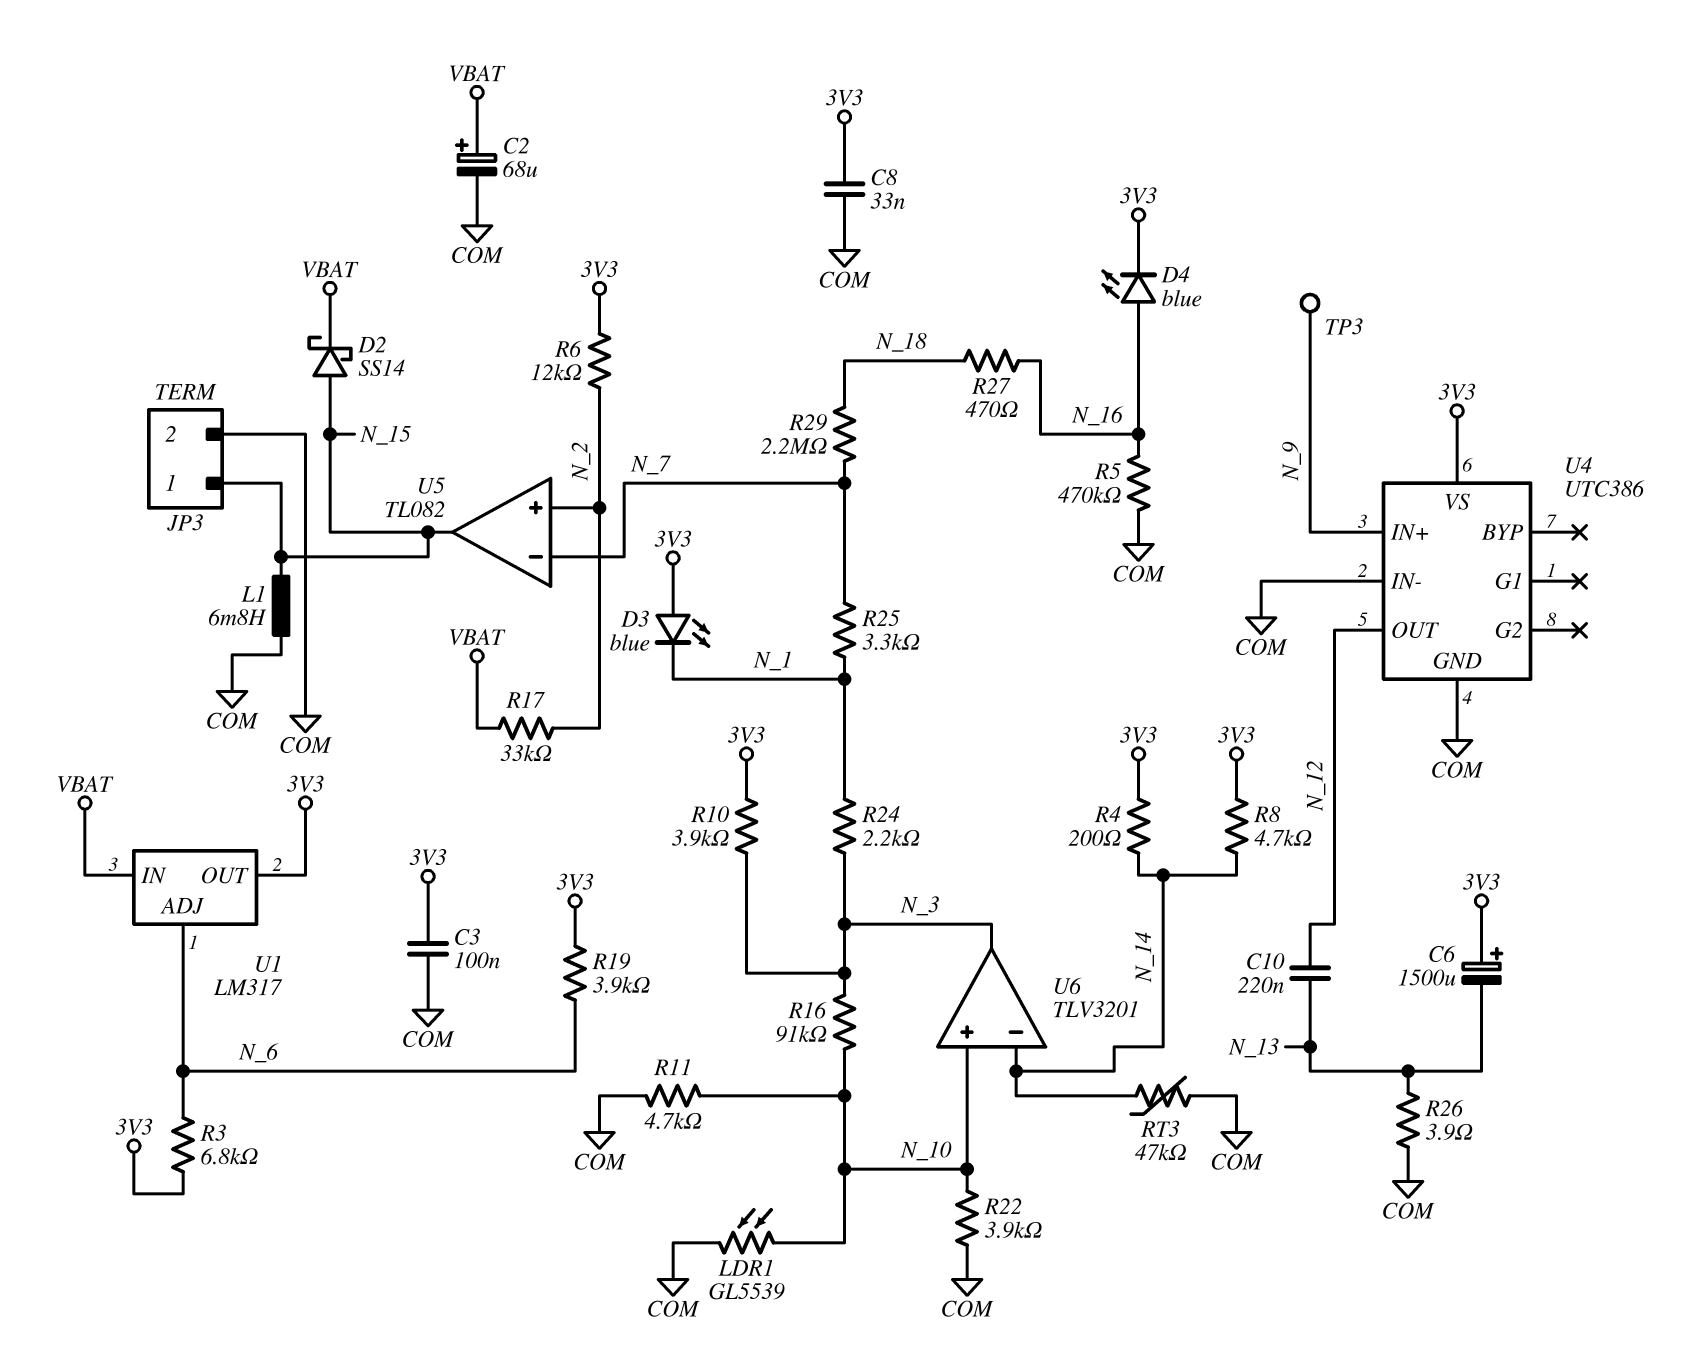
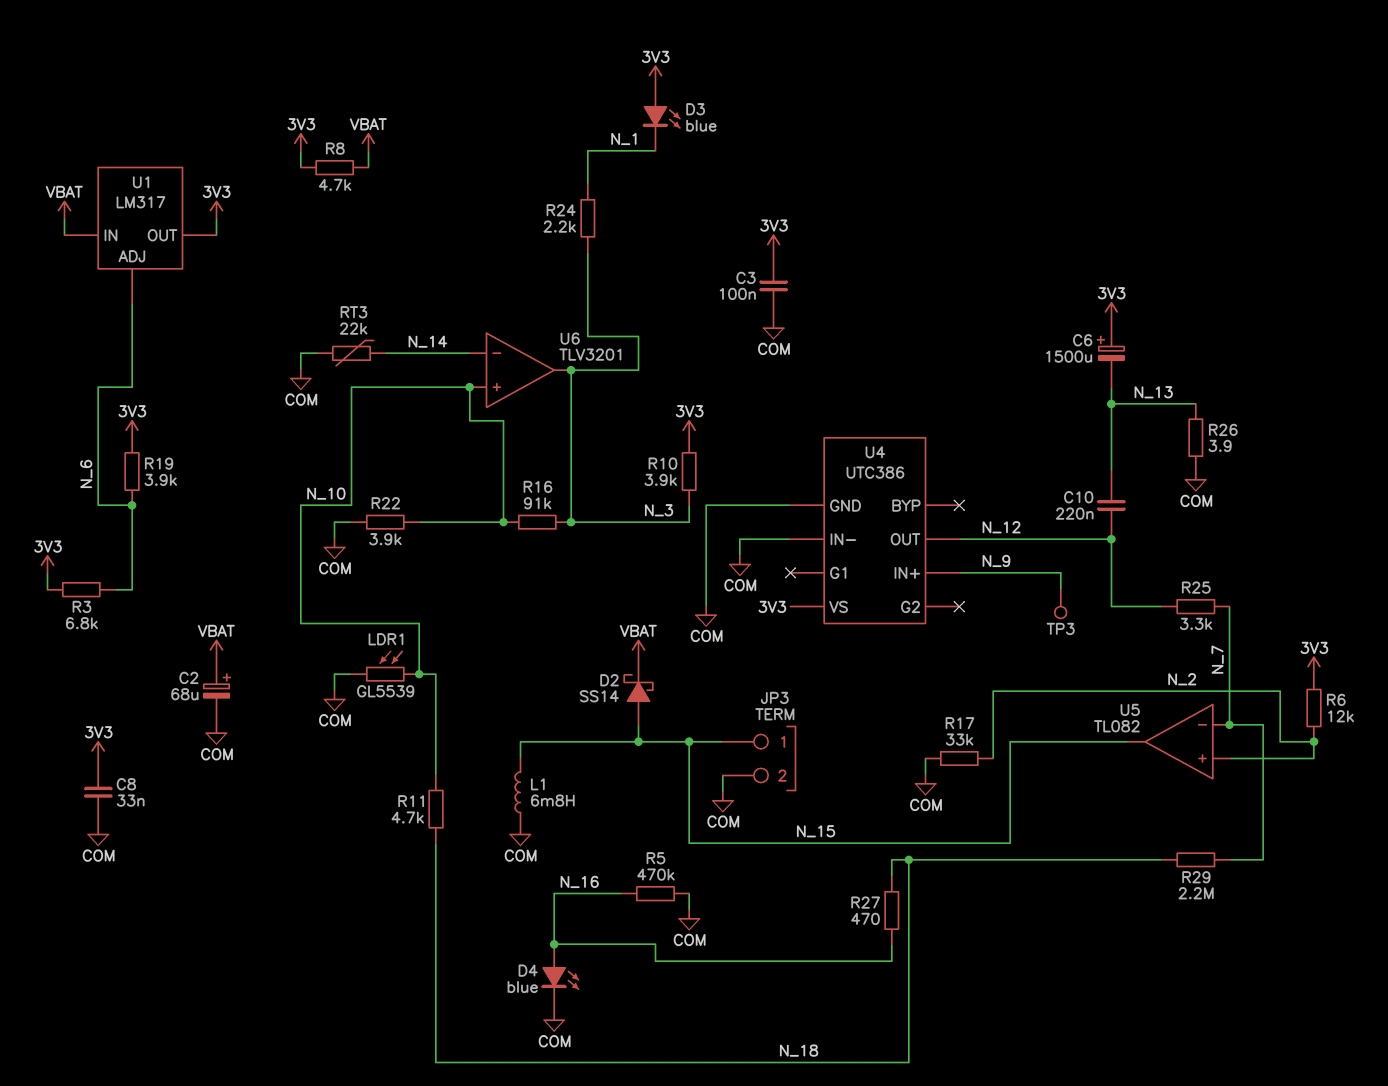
D4: LED blue (A N_16, K 3V3) -> LED blue (A N_16, K COM)
R4: 200 (3V3, N_14) -> none
R8: 4.7k (3V3, N_14) -> 4.7k (3V3, VBAT)
R11: 4.7k (COM, N_10) -> 4.7k (N_10, N_18)
R17: 33k (N_2, VBAT) -> 33k (COM, N_2)
R25: 3.3k (N_1, N_7) -> 3.3k (N_7, N_12)
RT3: 47k (COM, N_14) -> 22k (COM, N_14)

